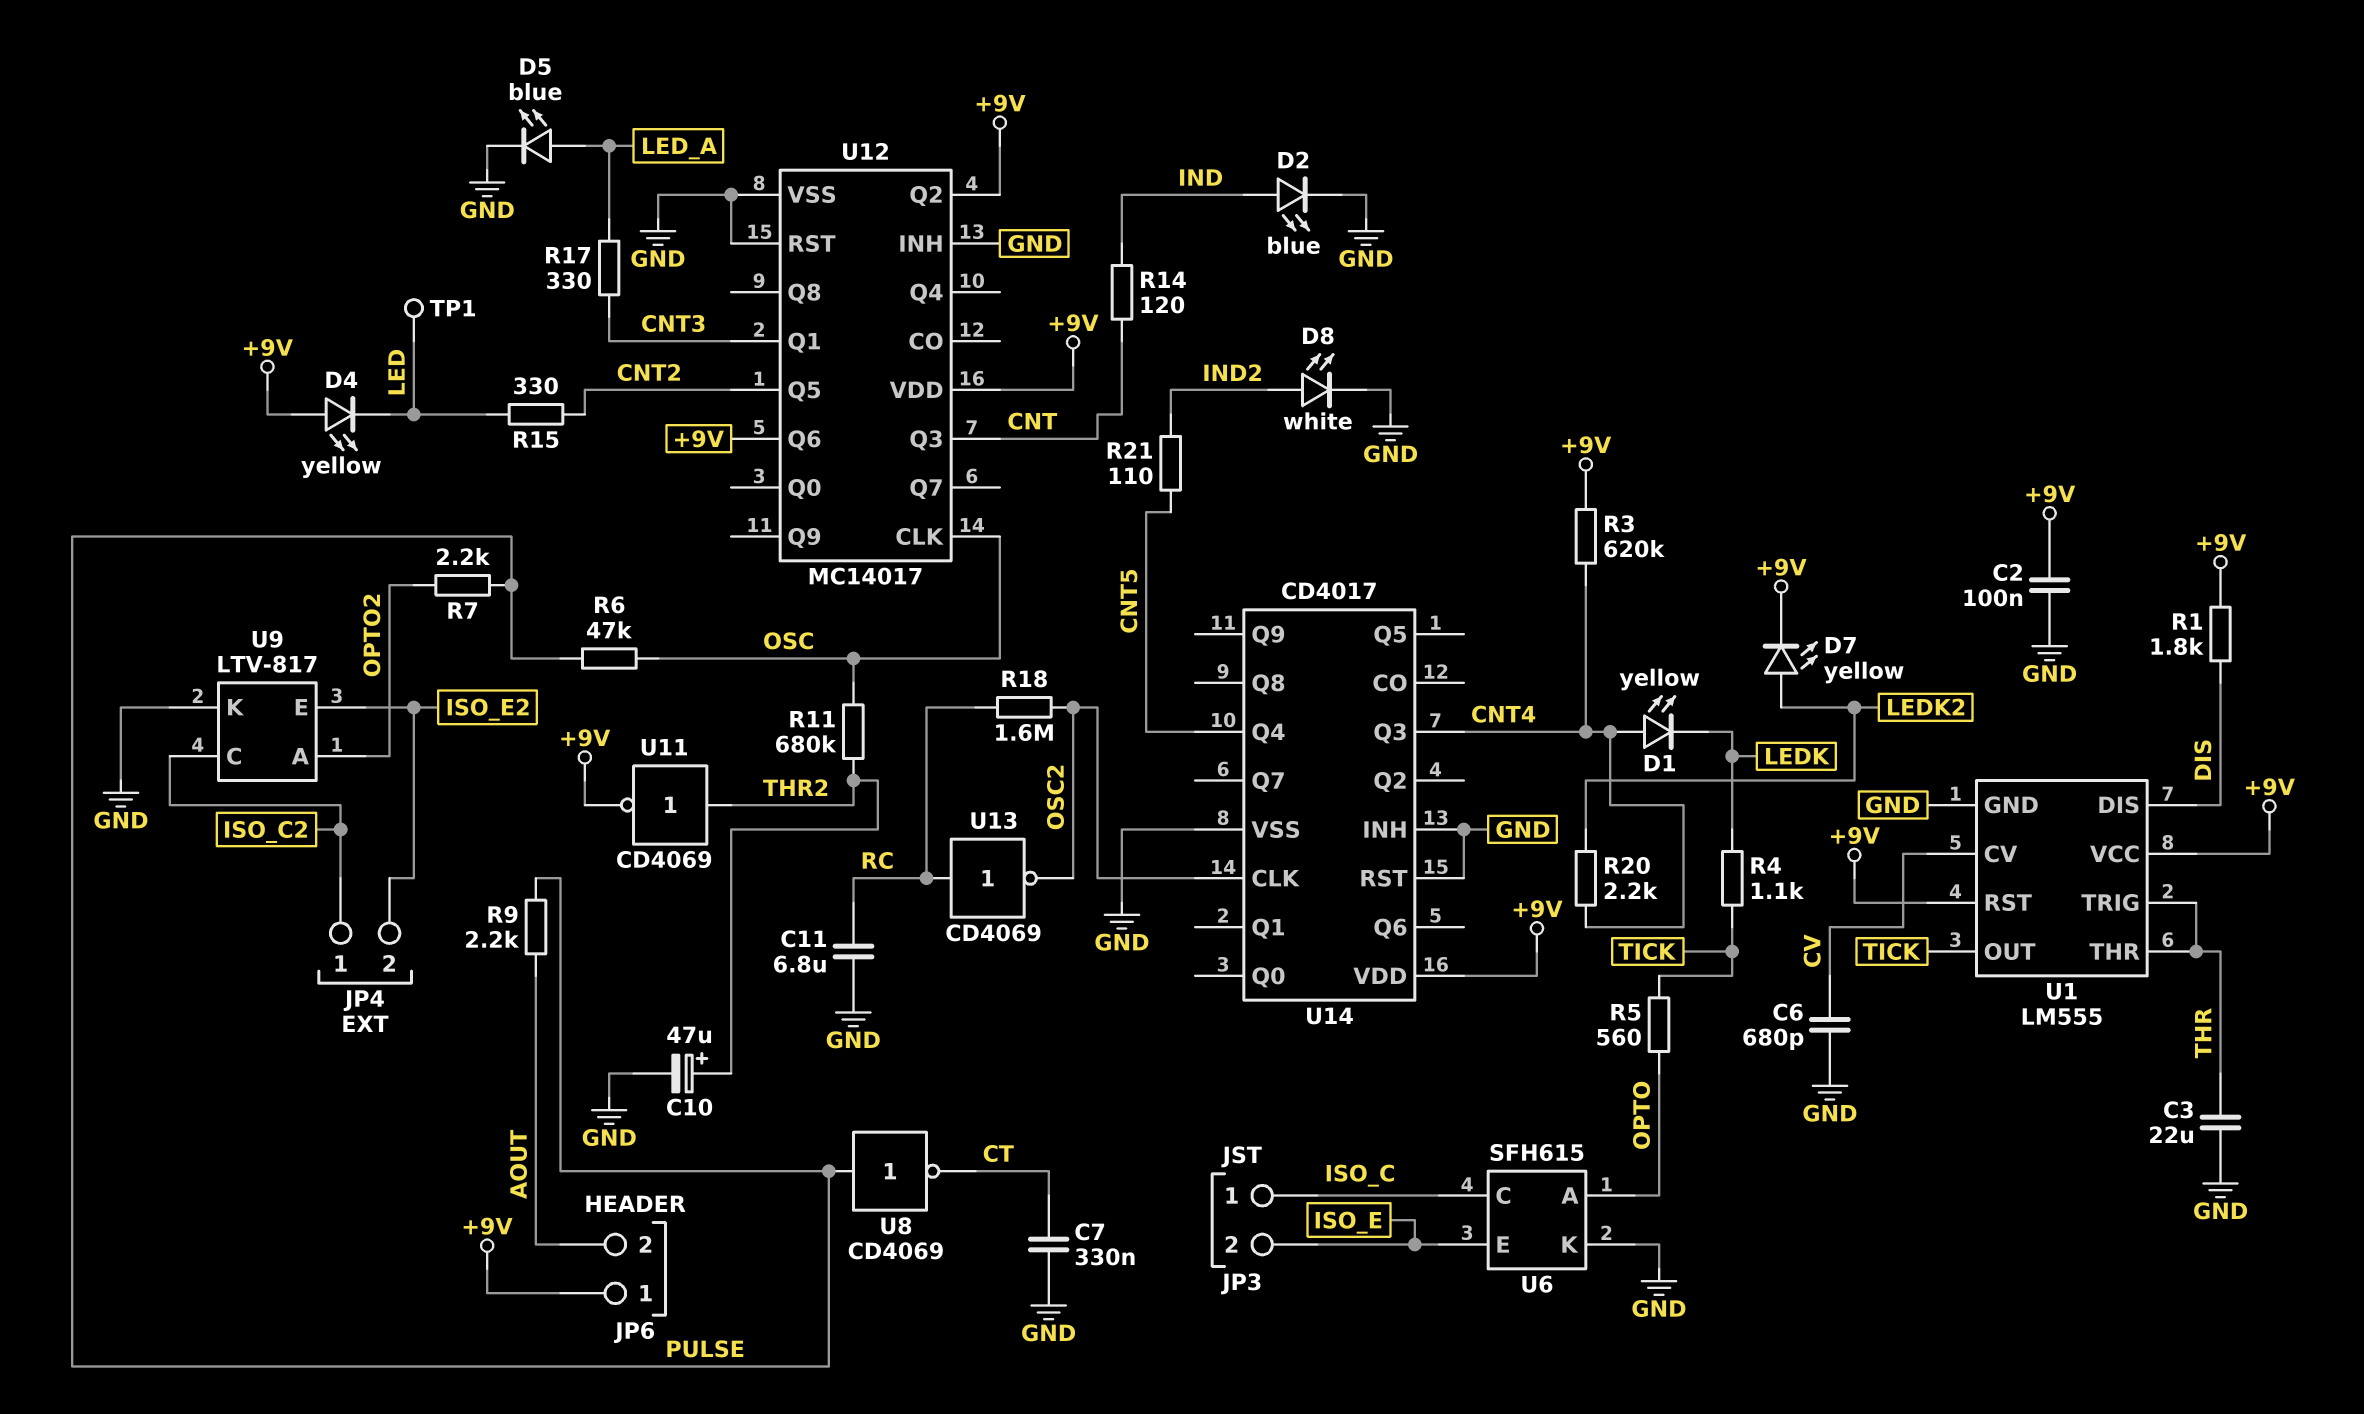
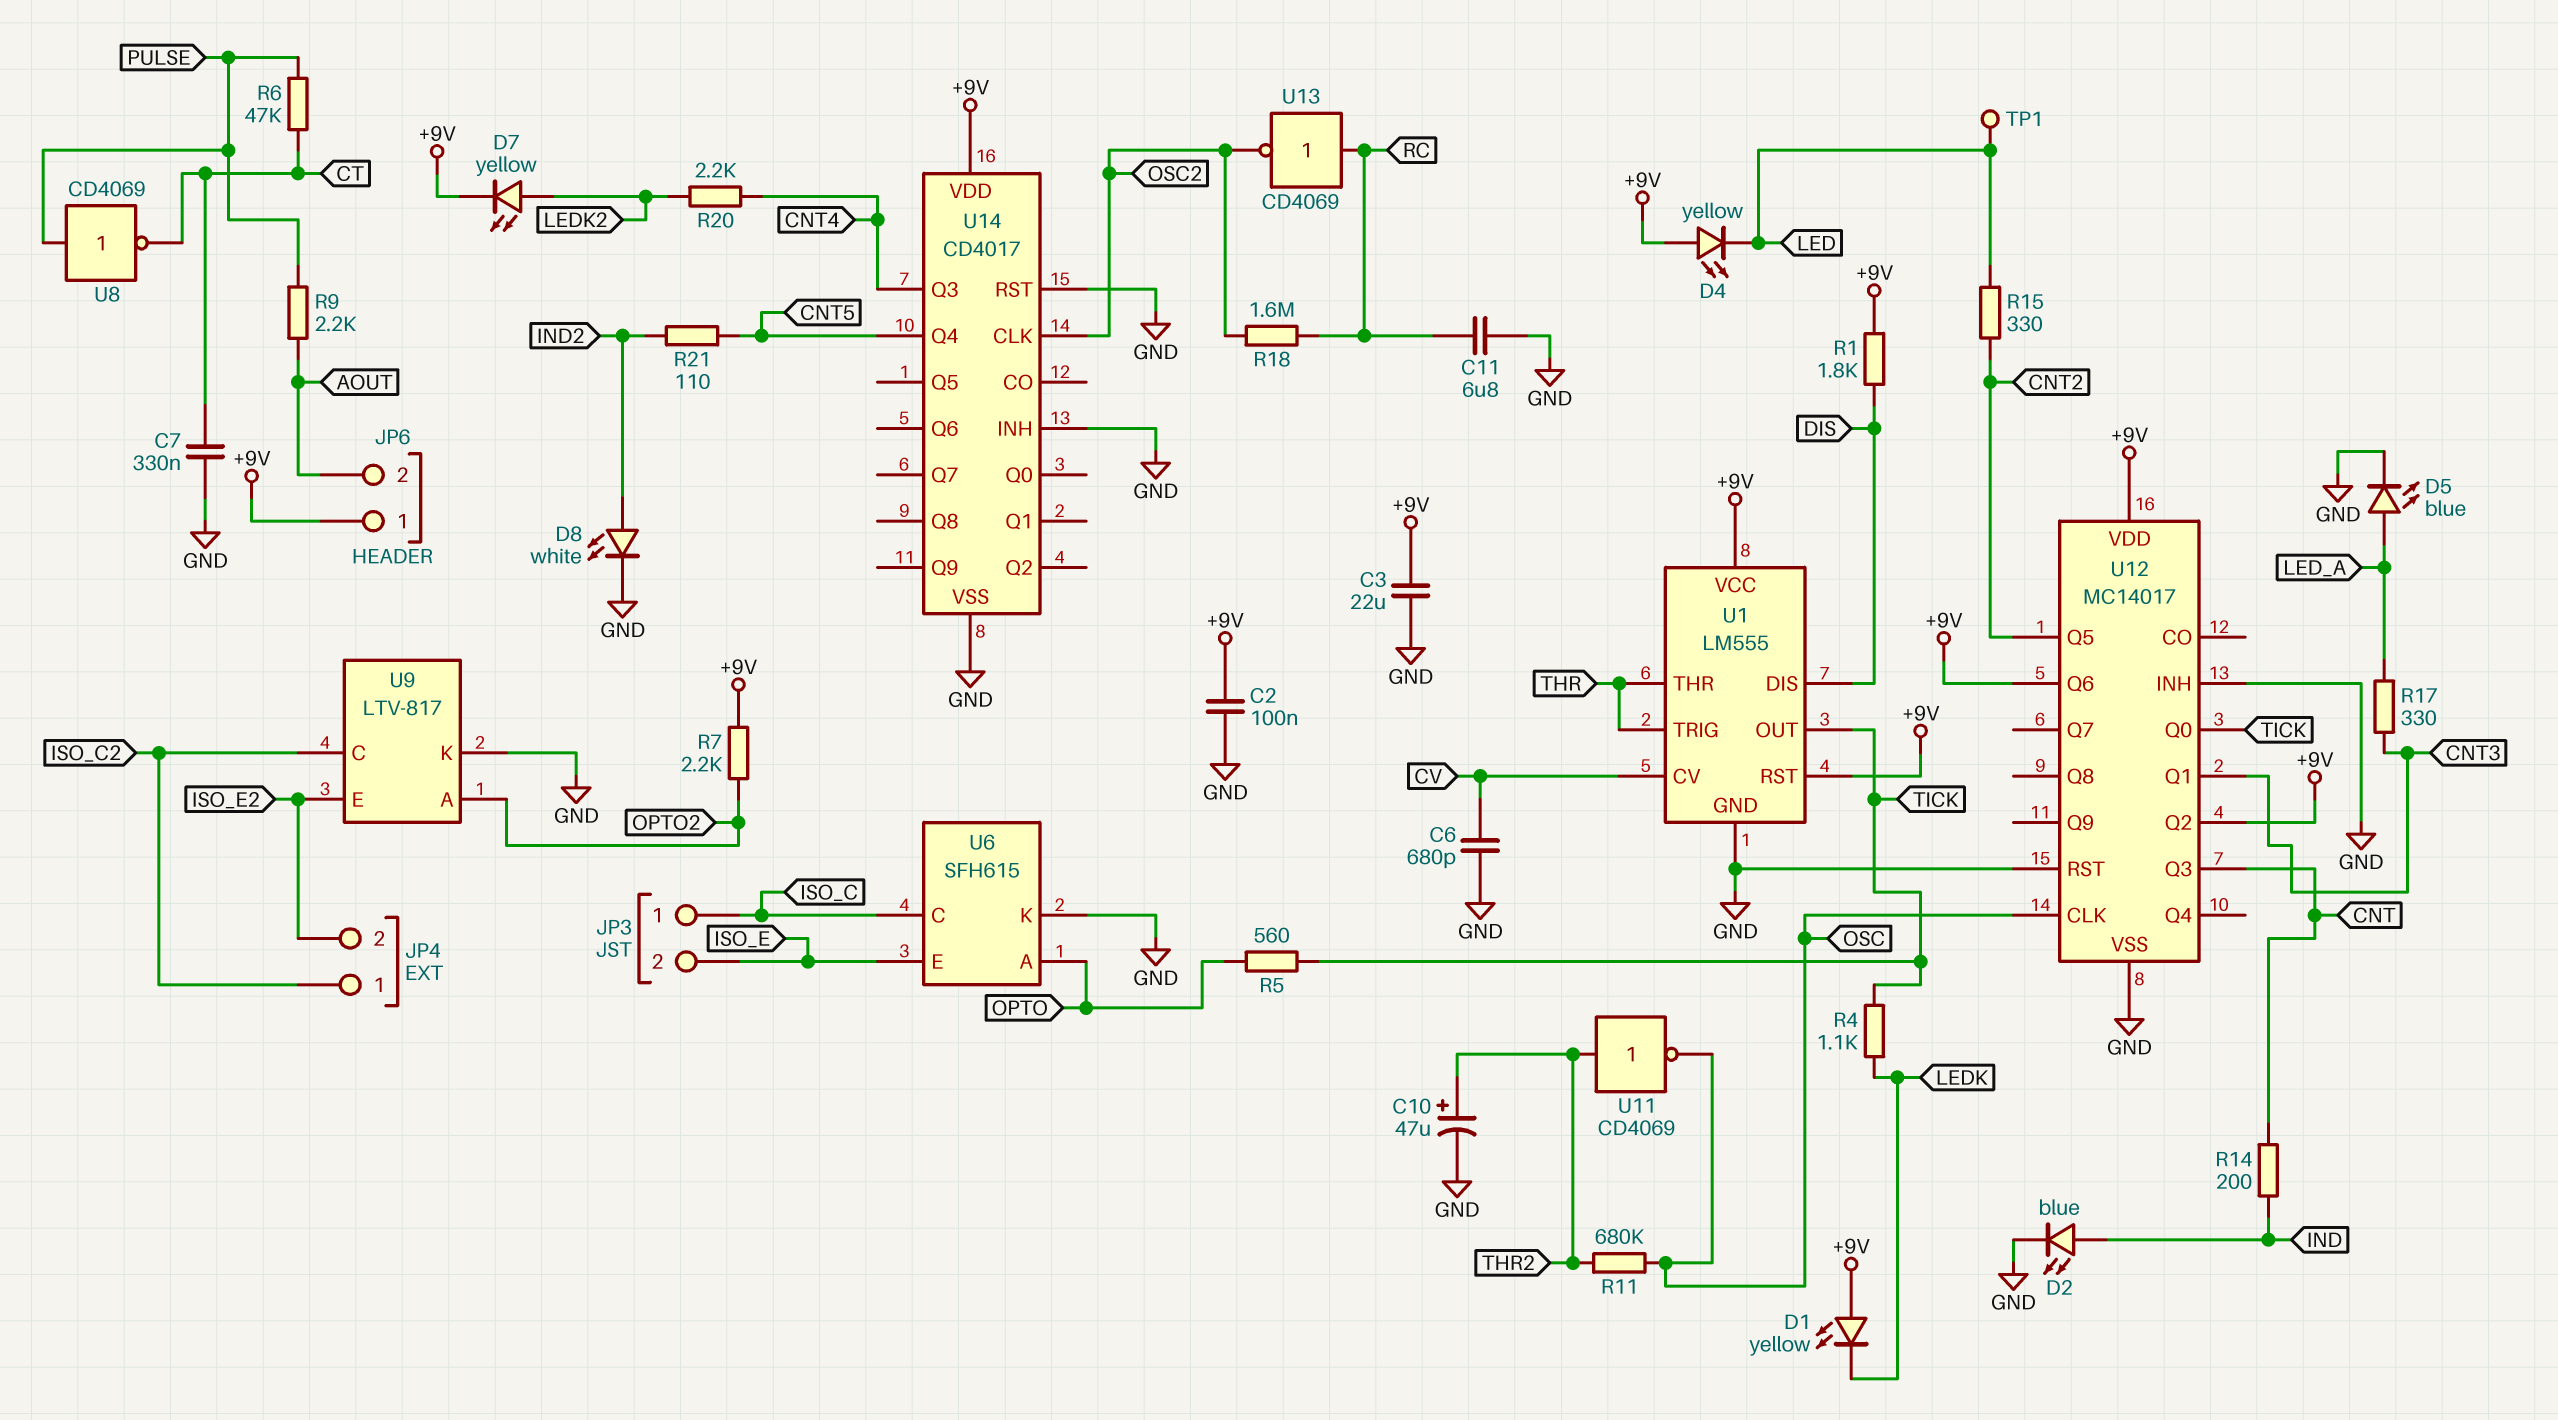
C3: 22uF (GND, THR) -> 22uF (+9V, GND)
D1: LED yellow (A CNT4, K LEDK) -> LED yellow (A +9V, K LEDK)
R3: 620k (+9V, CNT4) -> none
R6: 47k (OSC, PULSE) -> 47k (CT, PULSE)
R7: 2.2k (OPTO2, PULSE) -> 2.2k (+9V, OPTO2)
R14: 120 (CNT, IND) -> 200 (CNT, IND)
U11: NOT CD4069 (in THR2, out +9V) -> NOT CD4069 (in THR2, out OSC)
U12 pin Q0: none -> TICK

